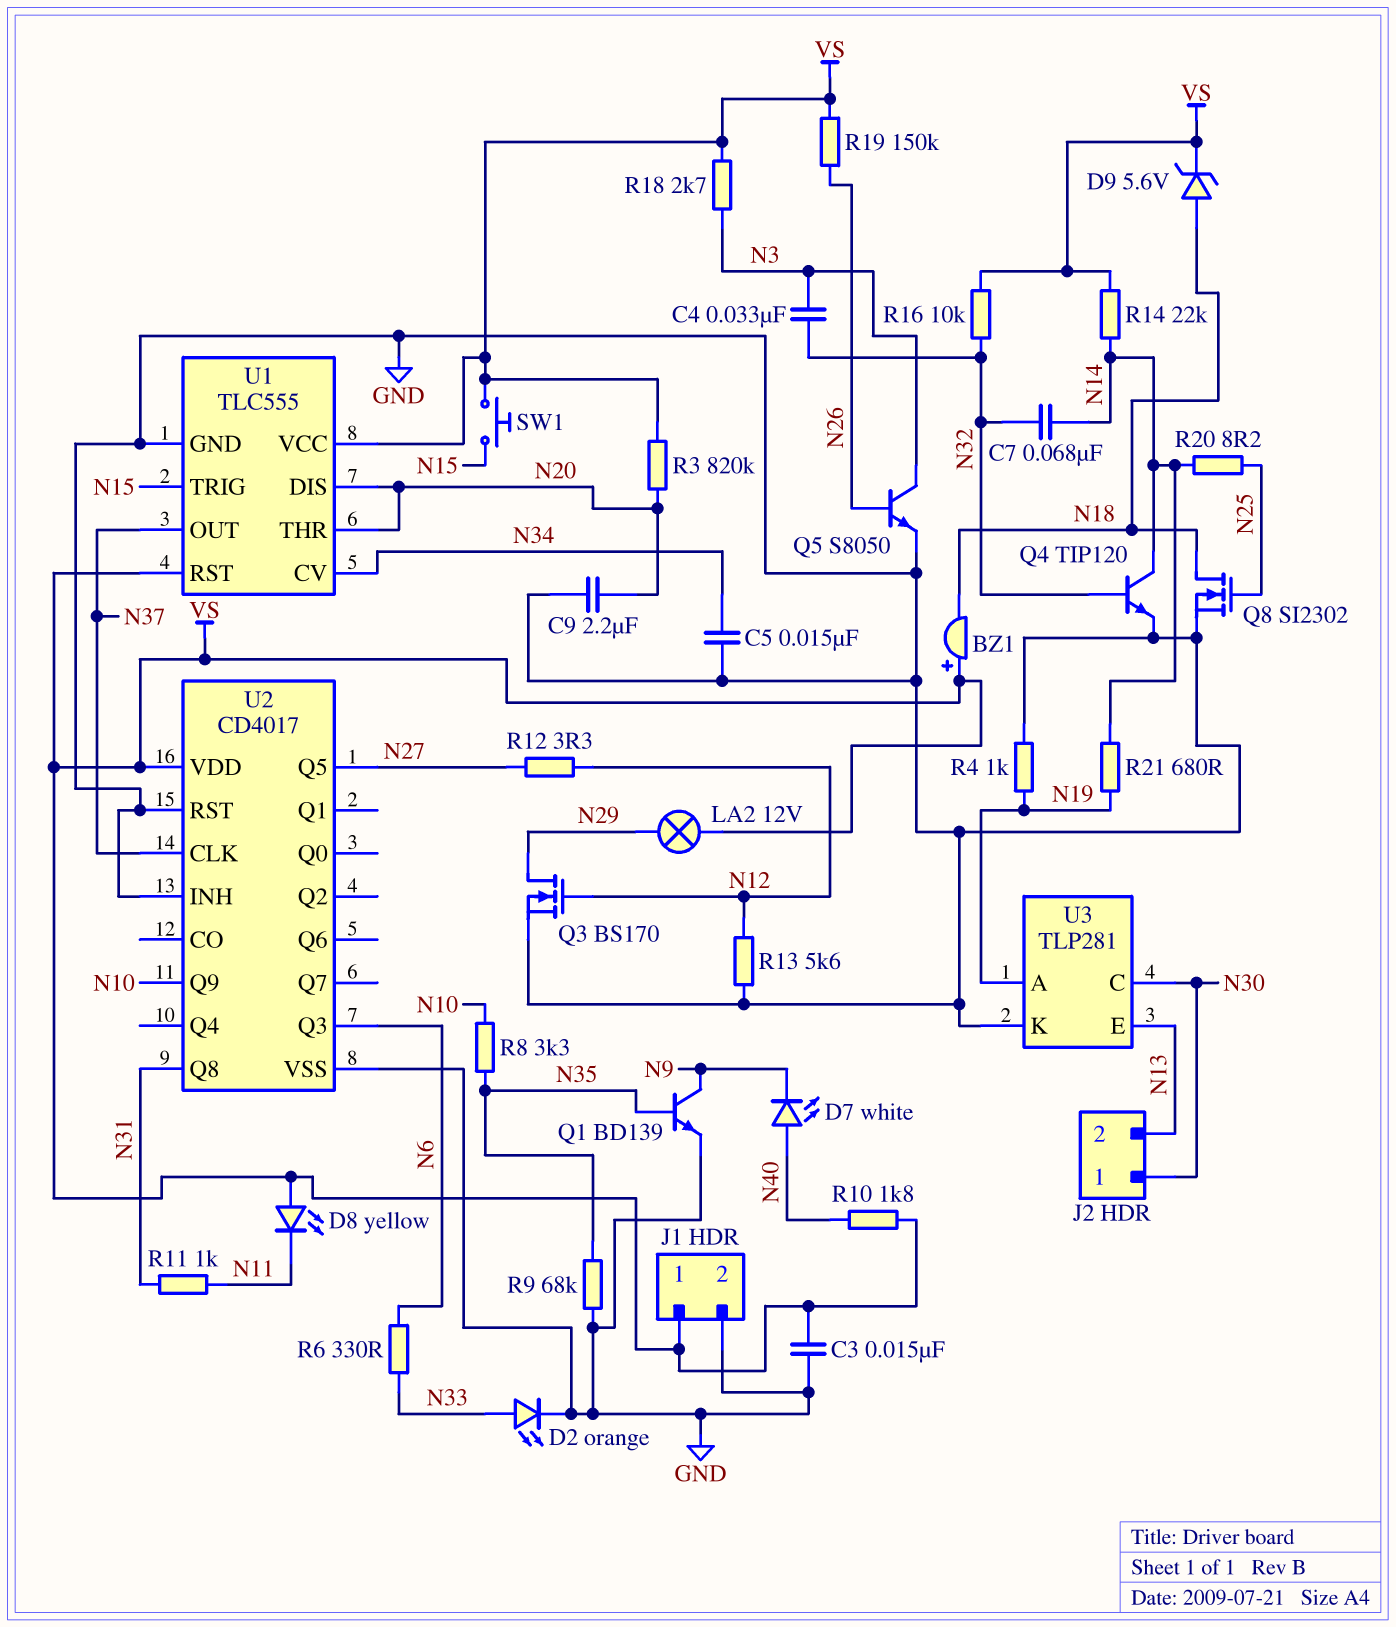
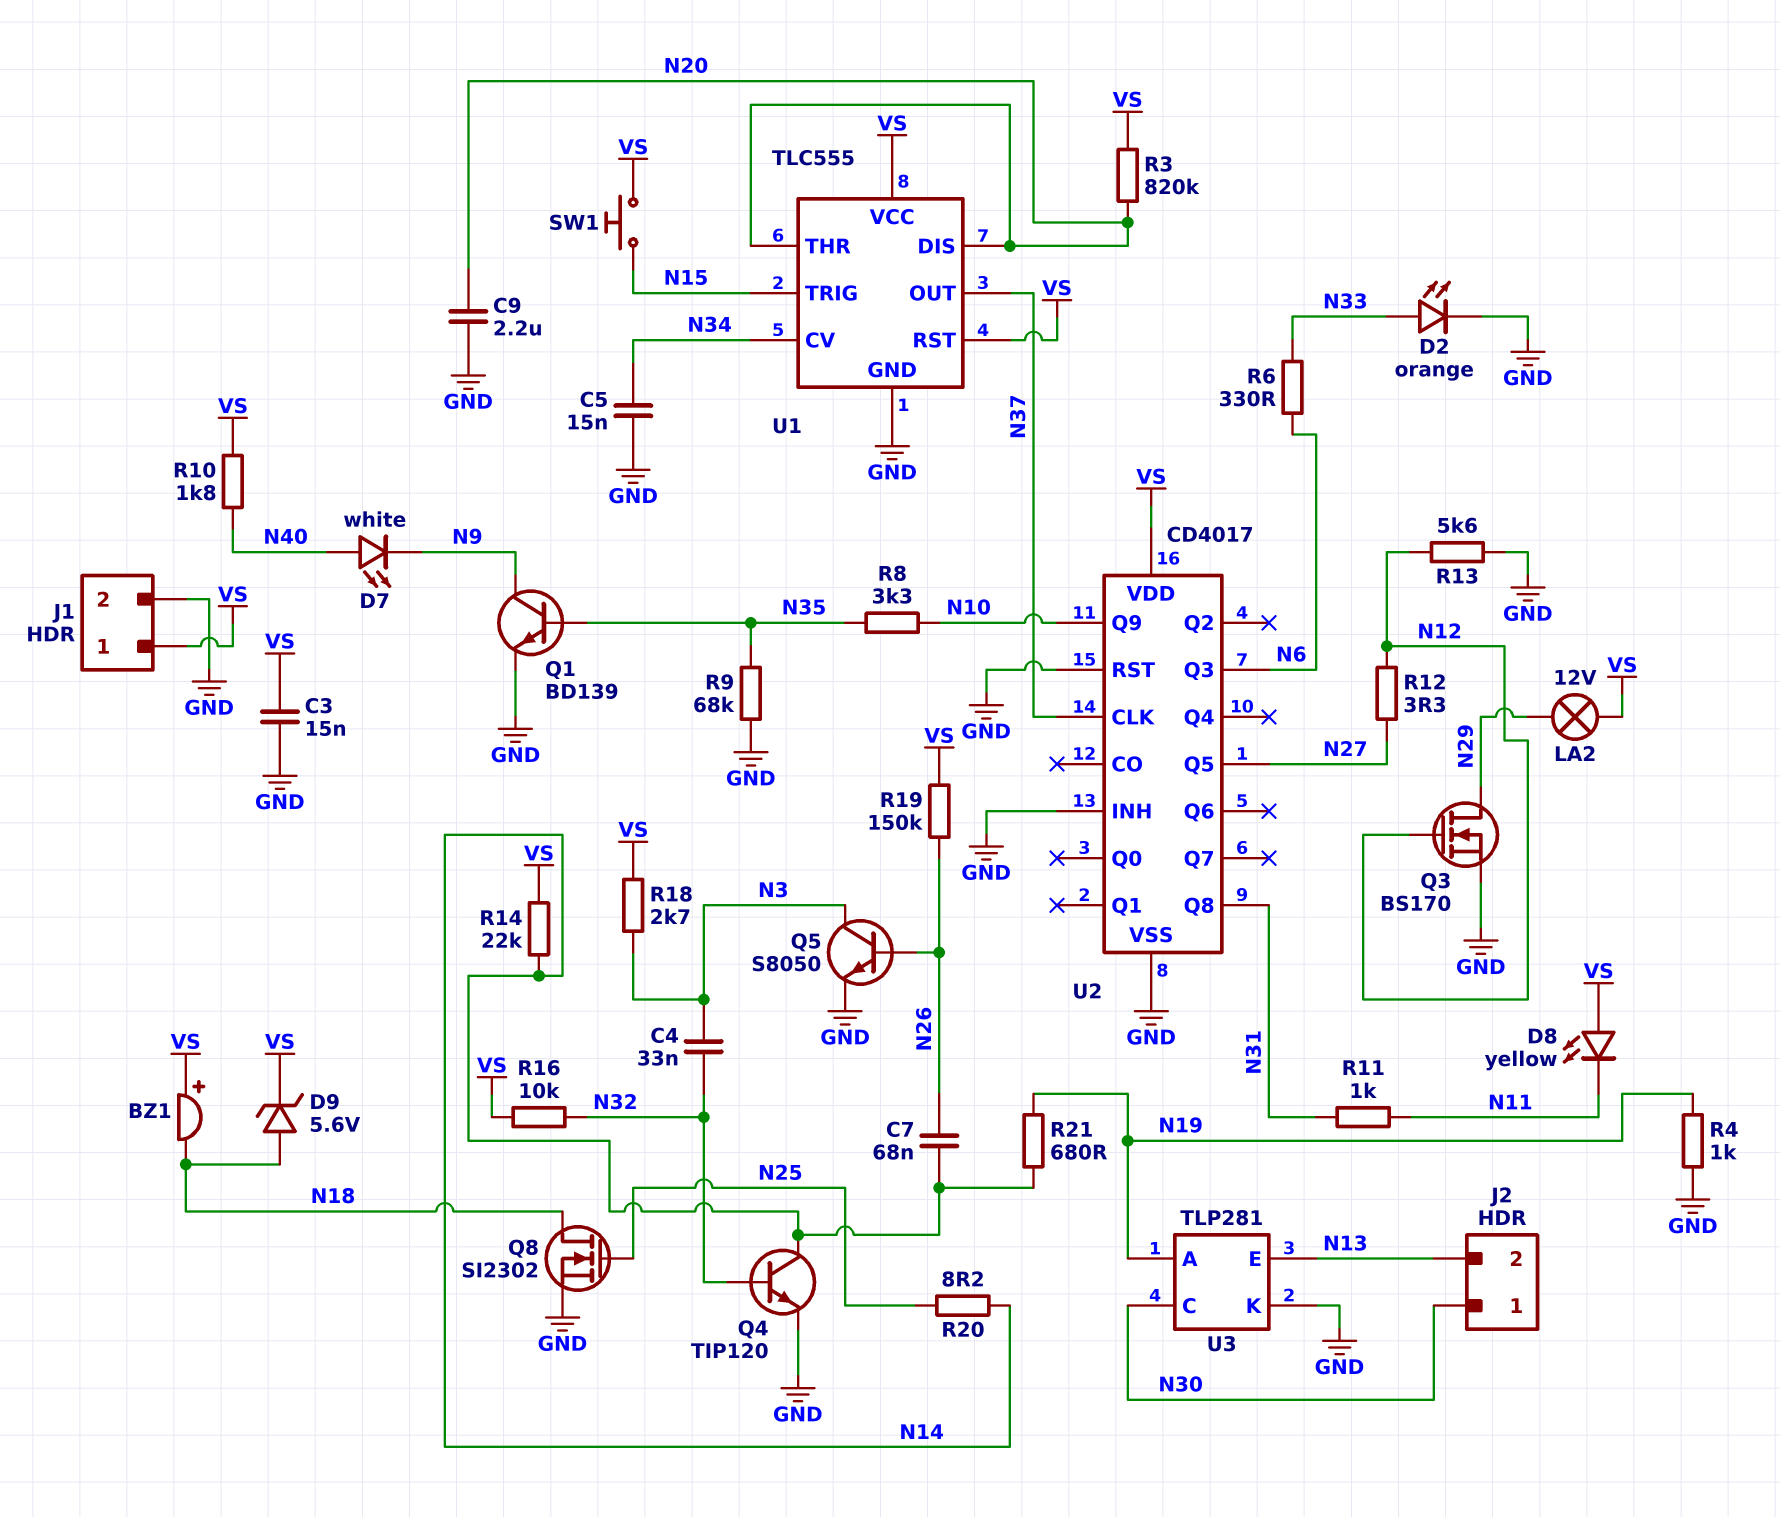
C7: 68nF (N14, N32) -> 68nF (N14, N26)

